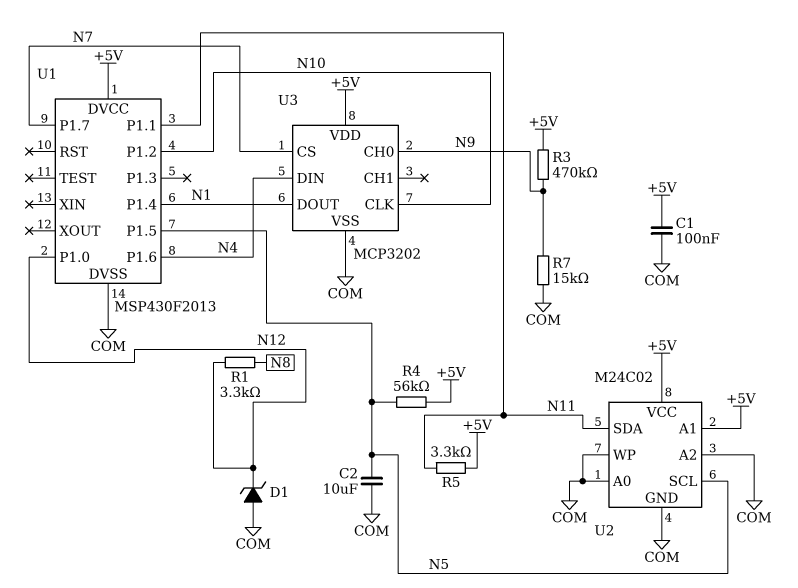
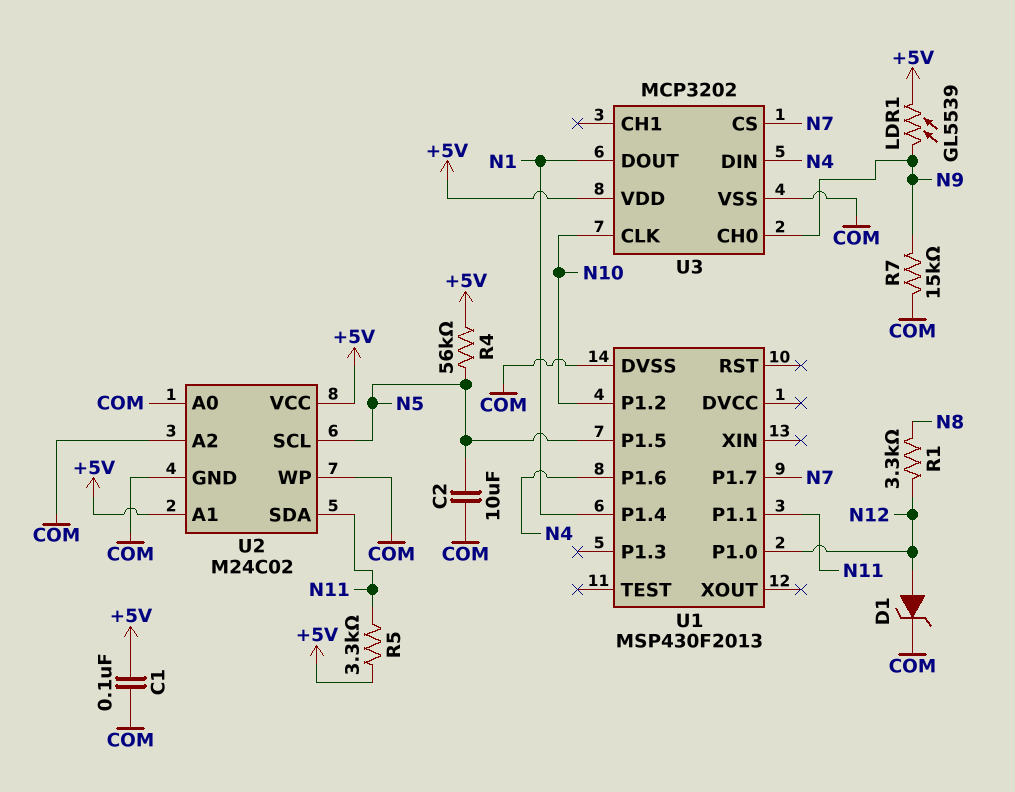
D1: zener (A COM, K N12) -> zener (A N12, K COM)
LDR1: none -> GL5539 (+5V, N9)
R3: 470k (+5V, N9) -> none
U1 pin DVCC: +5V -> none

